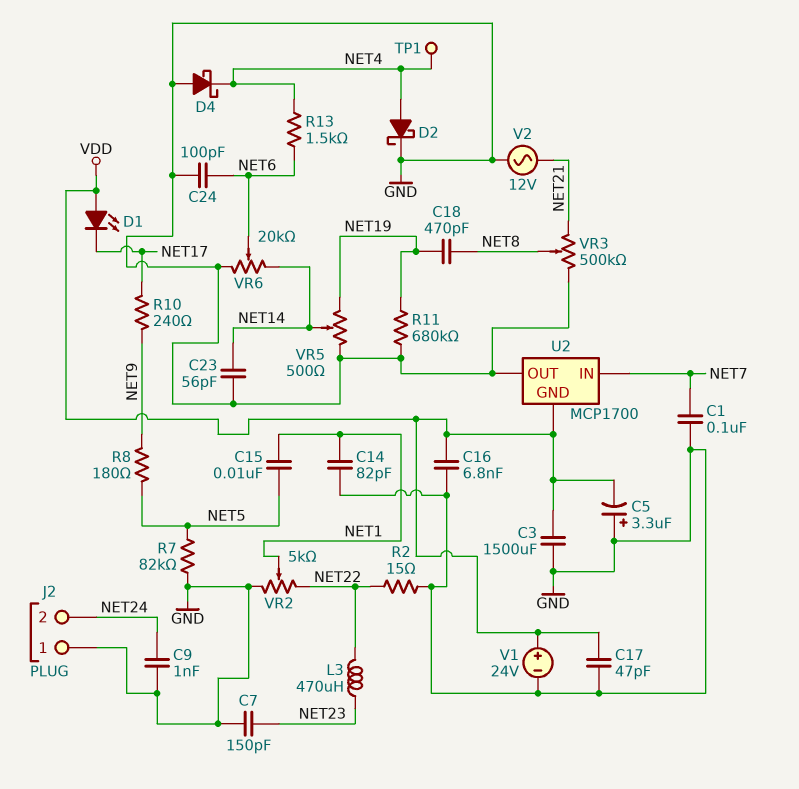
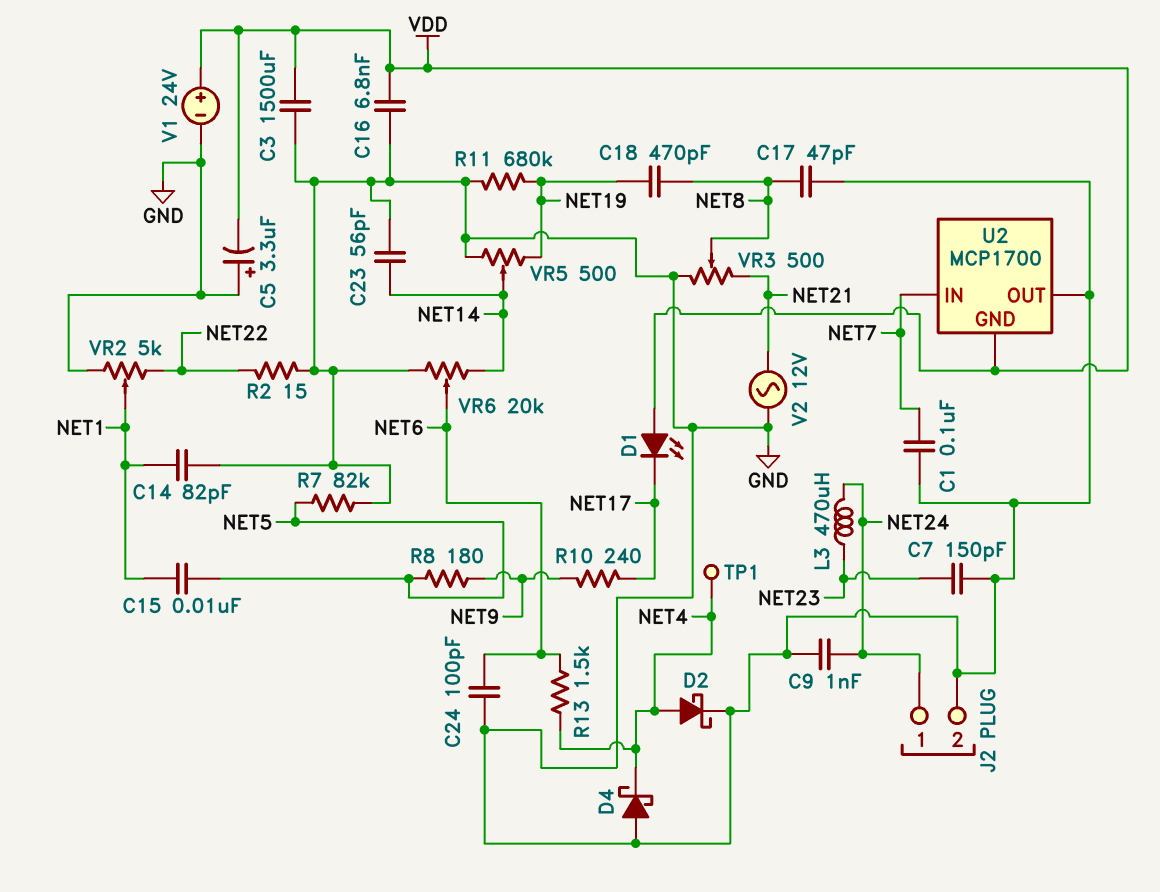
C17: 47pF (GND, VDD) -> 47pF (GND, NET8)
J2 pin 1: GND -> NET24
J2 pin 2: NET24 -> GND
L3: 470uH (NET22, NET23) -> 470uH (NET23, NET24)
VR3: 500k (GND, NET21, wiper NET8) -> 500 (GND, NET21, wiper NET8)

